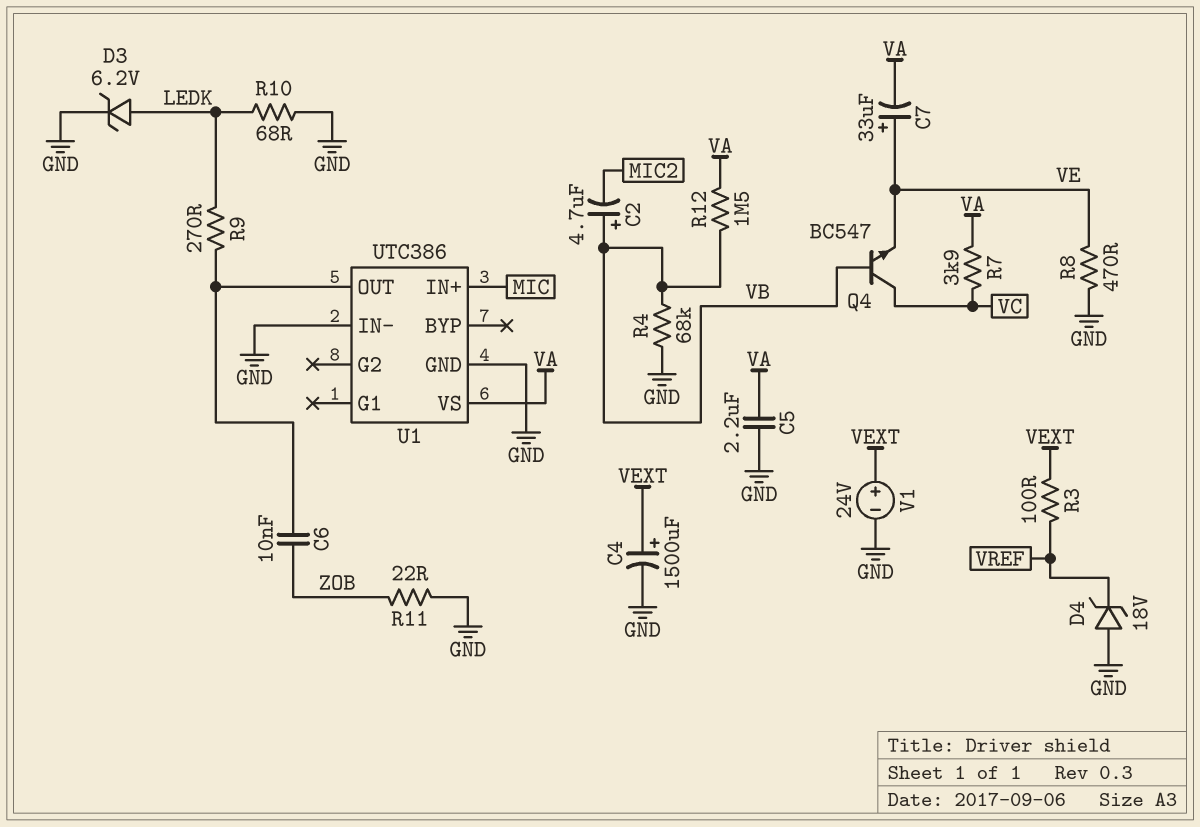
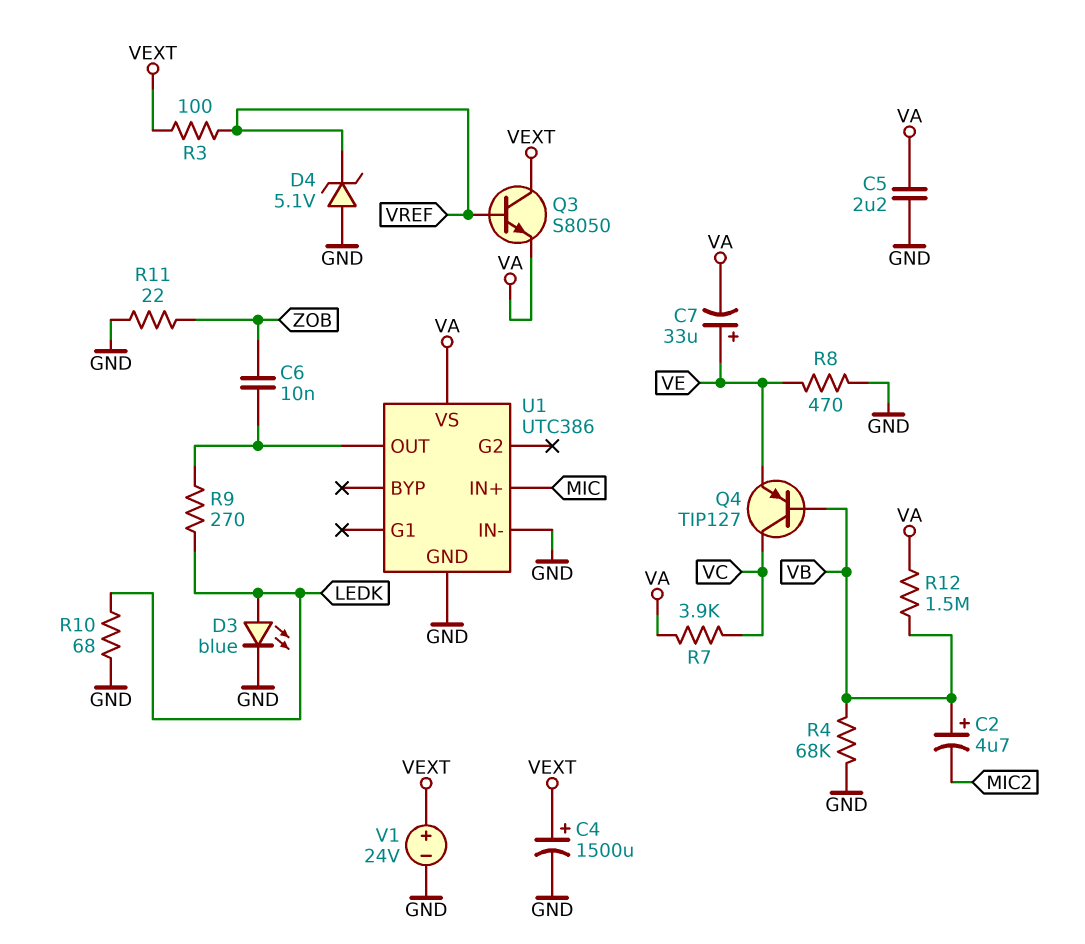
D3: zener 6.2V (A LEDK, K GND) -> LED blue (A LEDK, K GND)
D4: zener 18V (A GND, K VREF) -> zener 5.1V (A GND, K VREF)
Q3: none -> NPN S8050 (B VREF, C VEXT, E VA)
Q4: NPN BC547 (B VB, C VC, E VE) -> PNP TIP127 (B VB, C VC, E VE)

